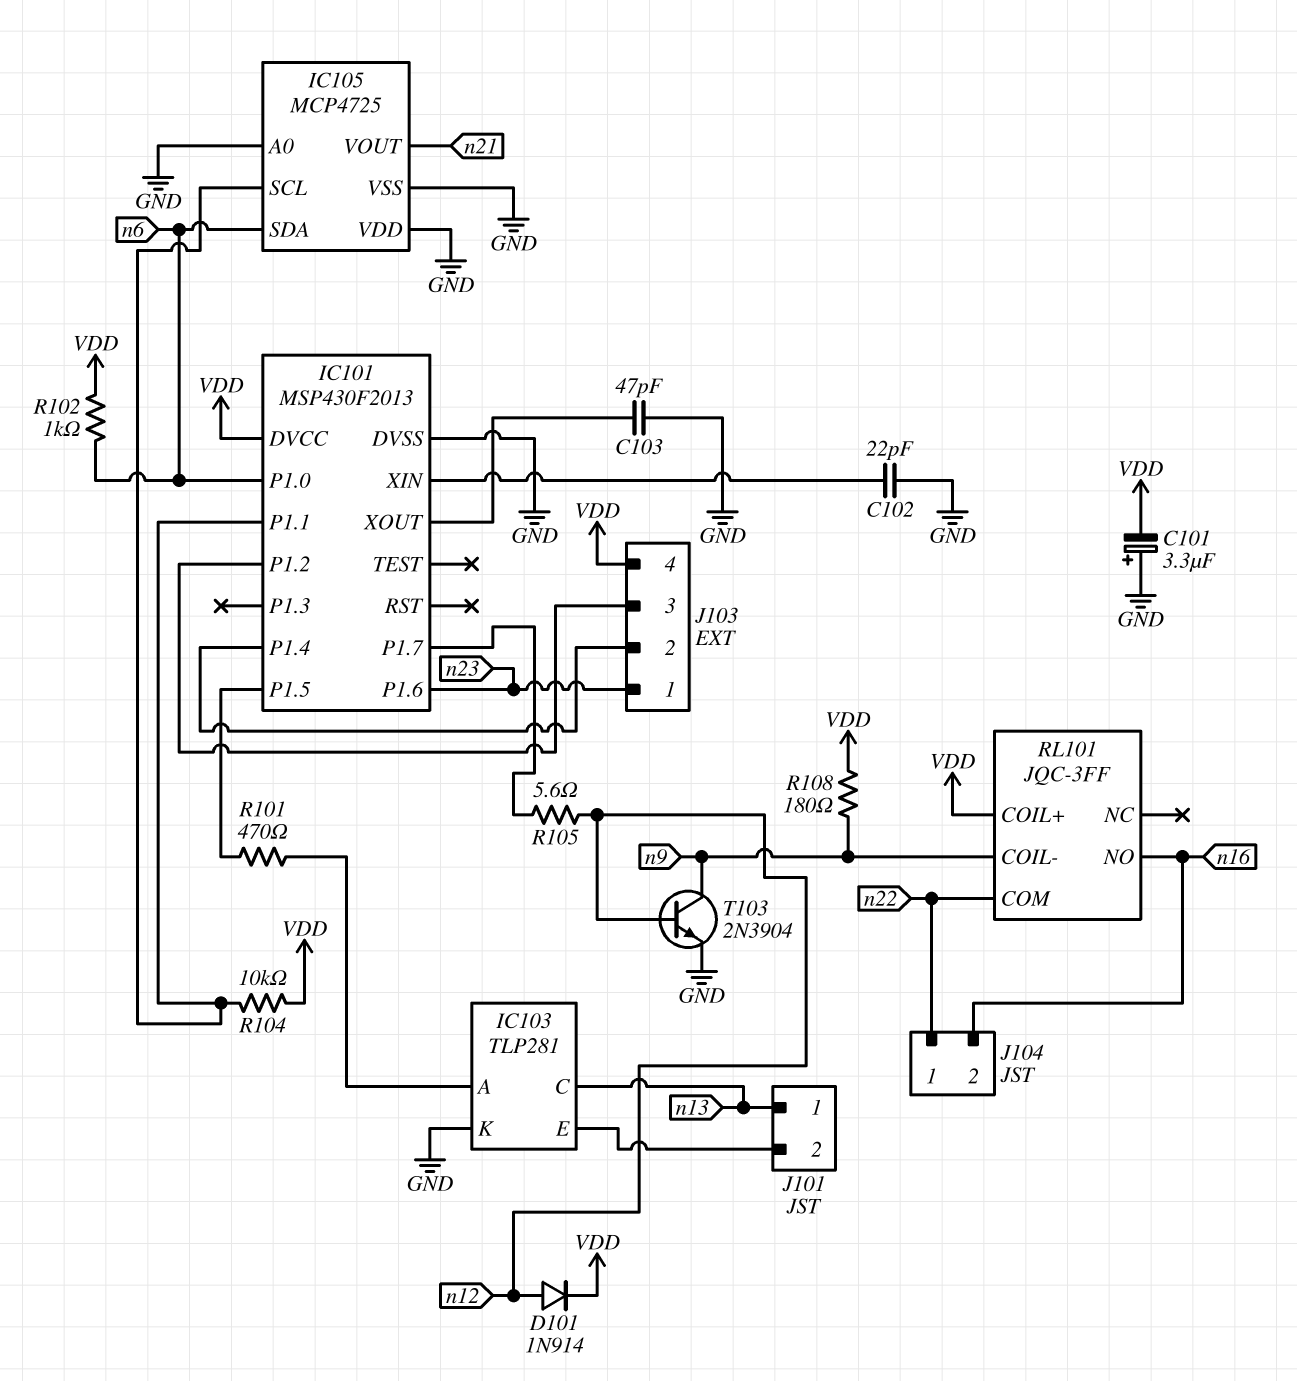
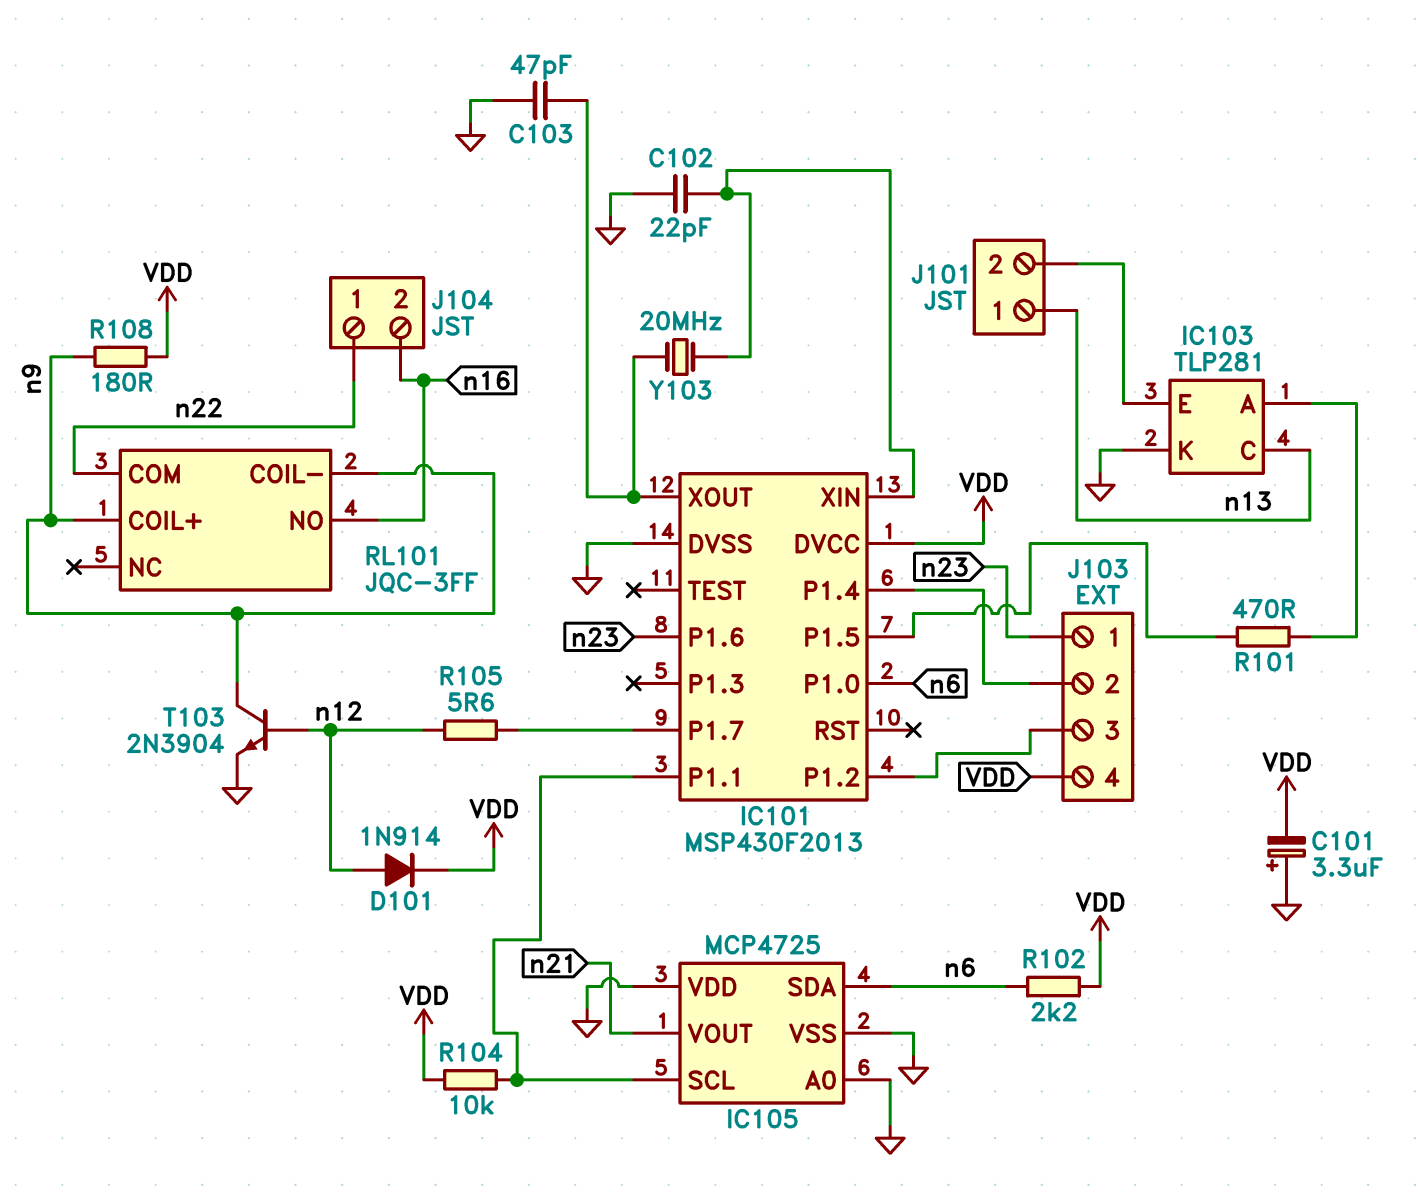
R102: 1k (VDD, n6) -> 2.2k (VDD, n6)
RL101 pin COIL+: VDD -> n9
Y103: none -> 20MHz (IC101/XIN, IC101/XOUT)

